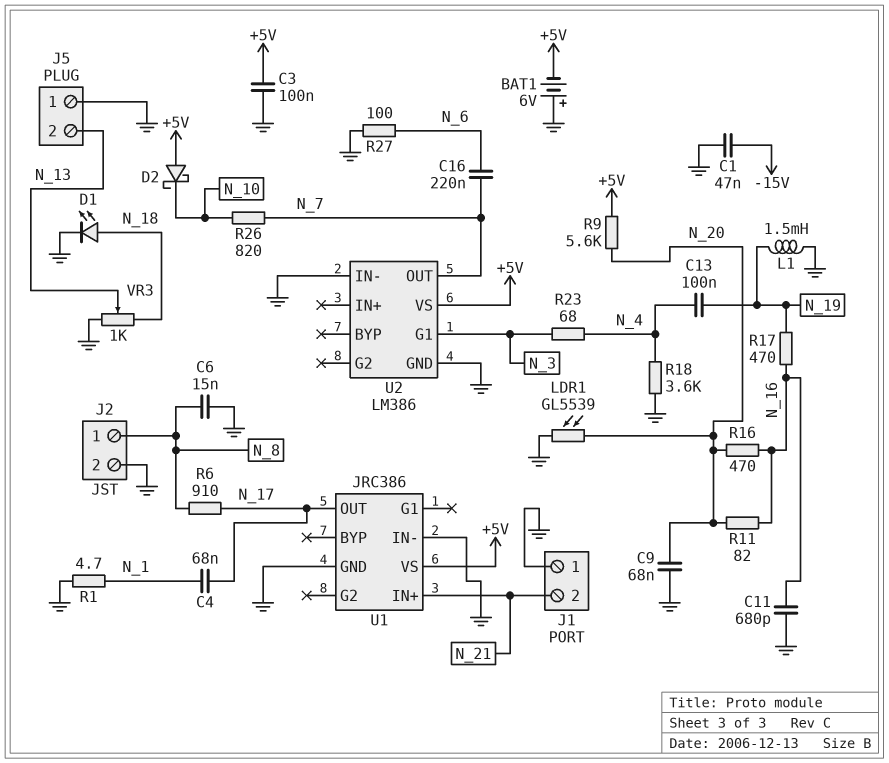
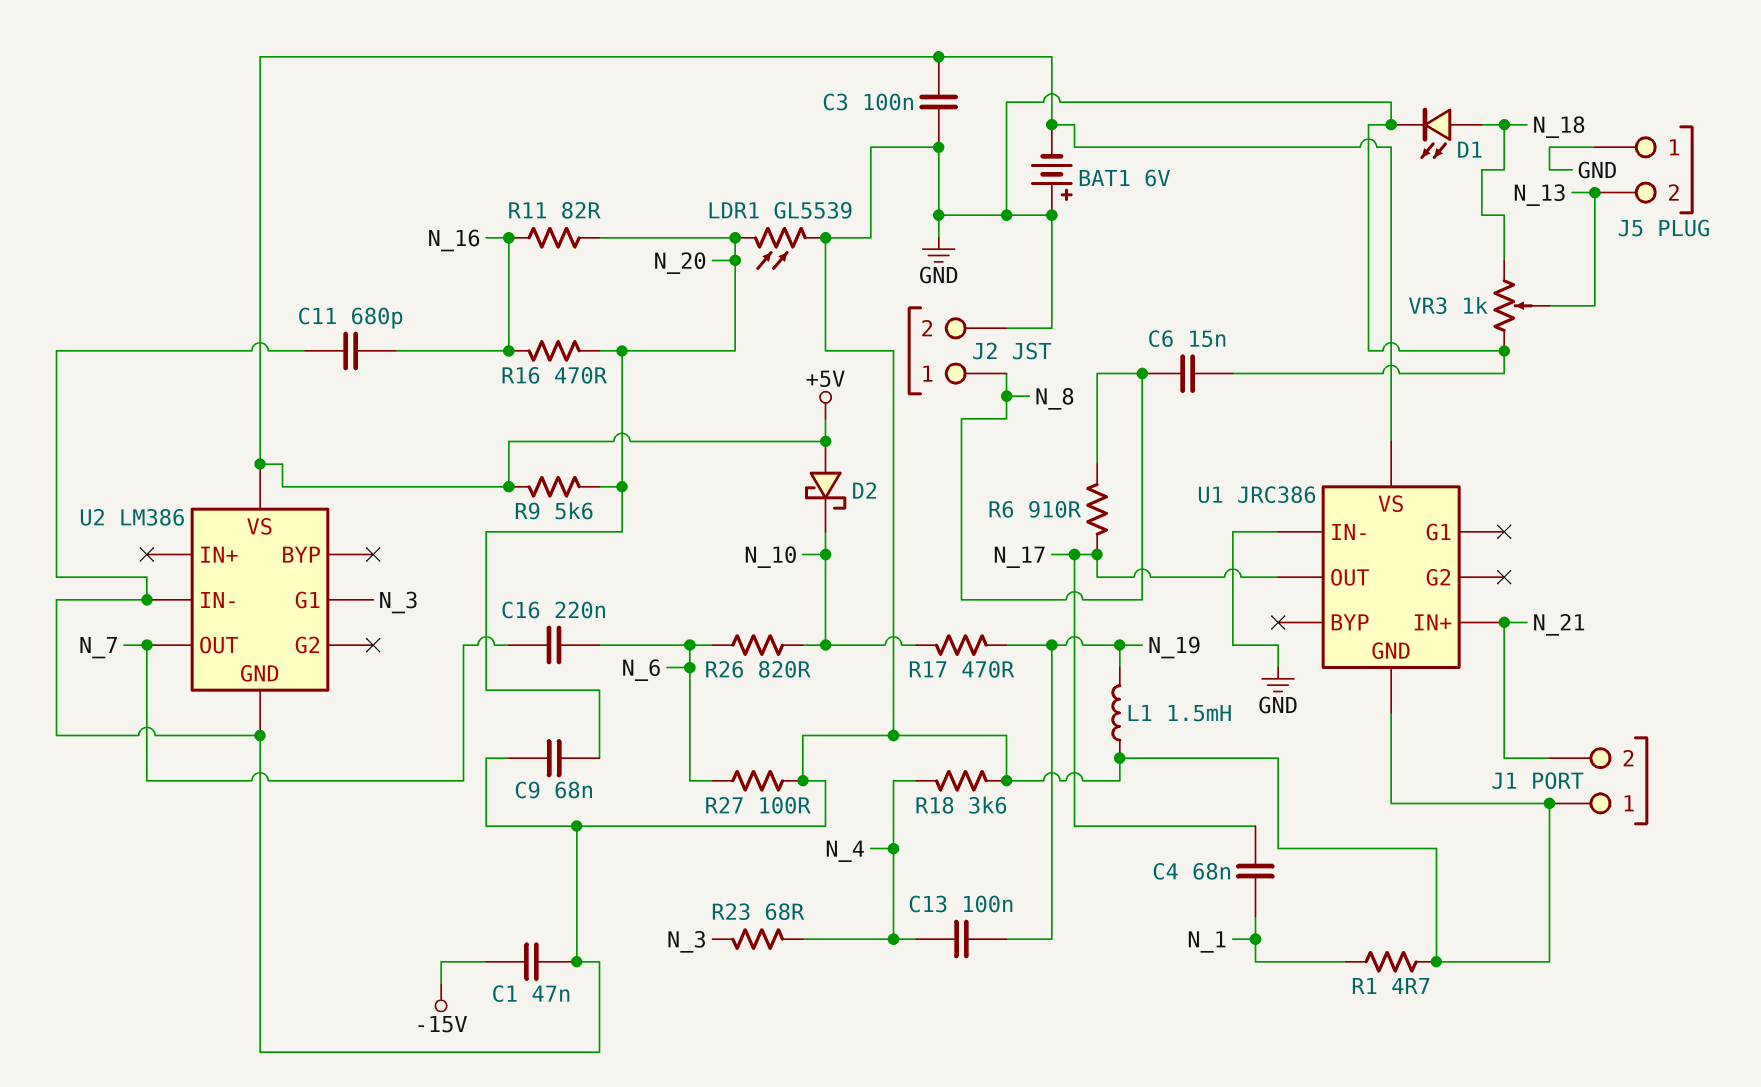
R17: 470 (N_16, N_19) -> 470 (N_10, N_19)
R26: 820 (N_7, N_10) -> 820 (N_6, N_10)

